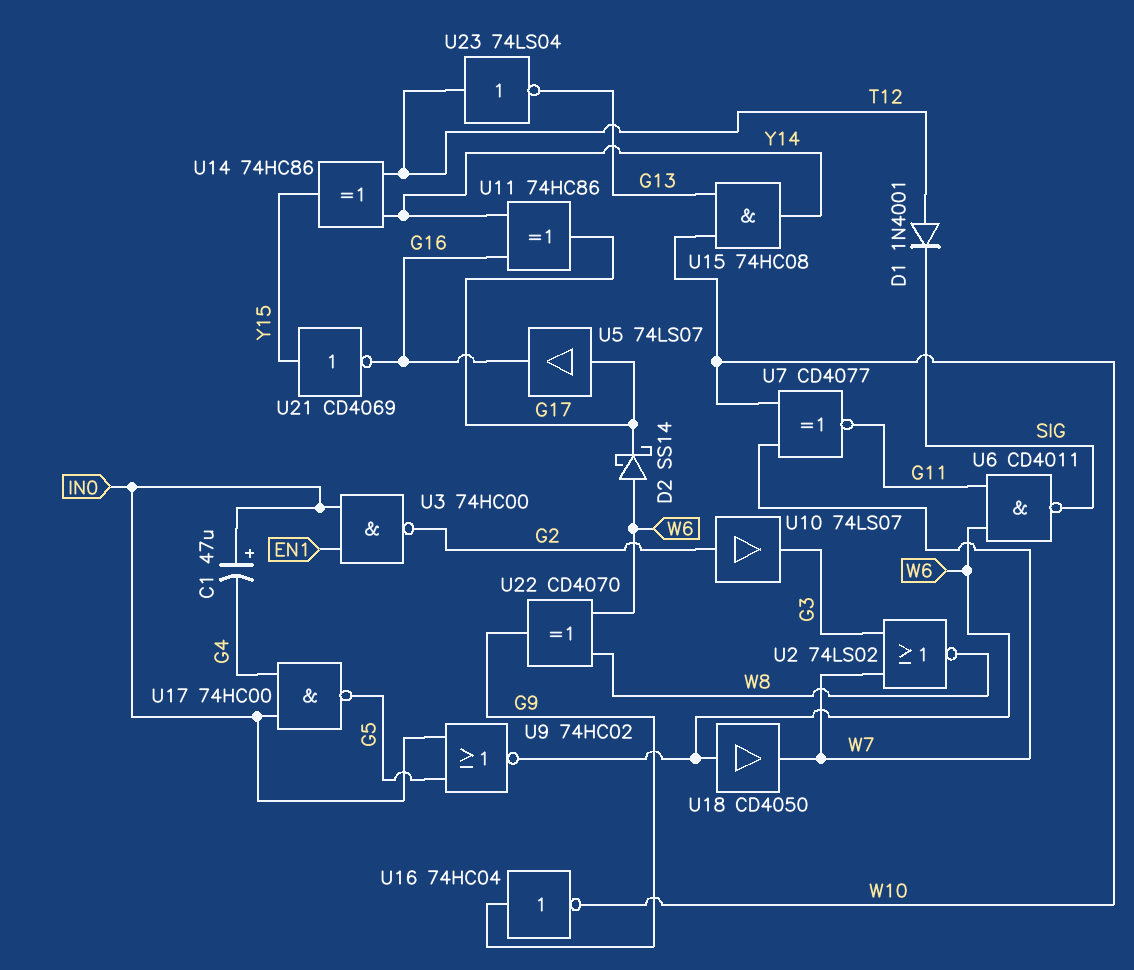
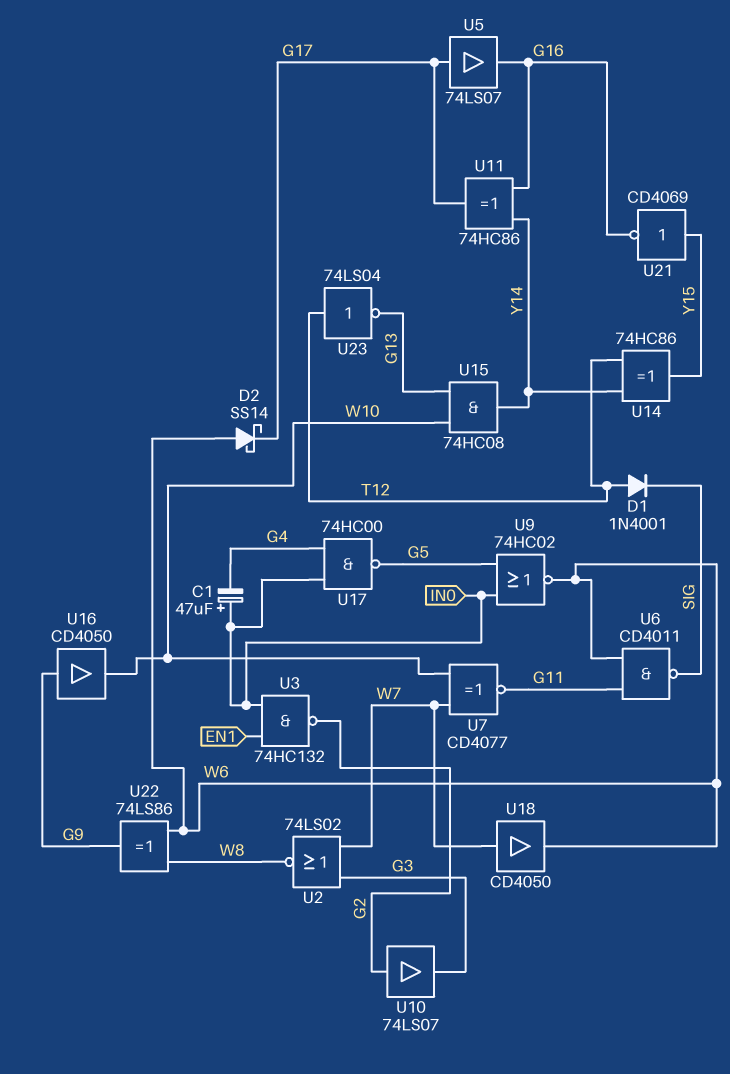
U3: NAND 74HC00 (in EN1, in IN0, out G2) -> NAND 74HC132 (in EN1, in IN0, out G2)
U16: NOT 74HC04 (in G9, out W10) -> buffer CD4050 (in G9, out W10)
U18: buffer CD4050 (in W6, out W7) -> buffer CD4050 (in W7, out W6)
U22: XOR CD4070 (in W6, in W8, out G9) -> XOR 74LS86 (in W6, in W8, out G9)

